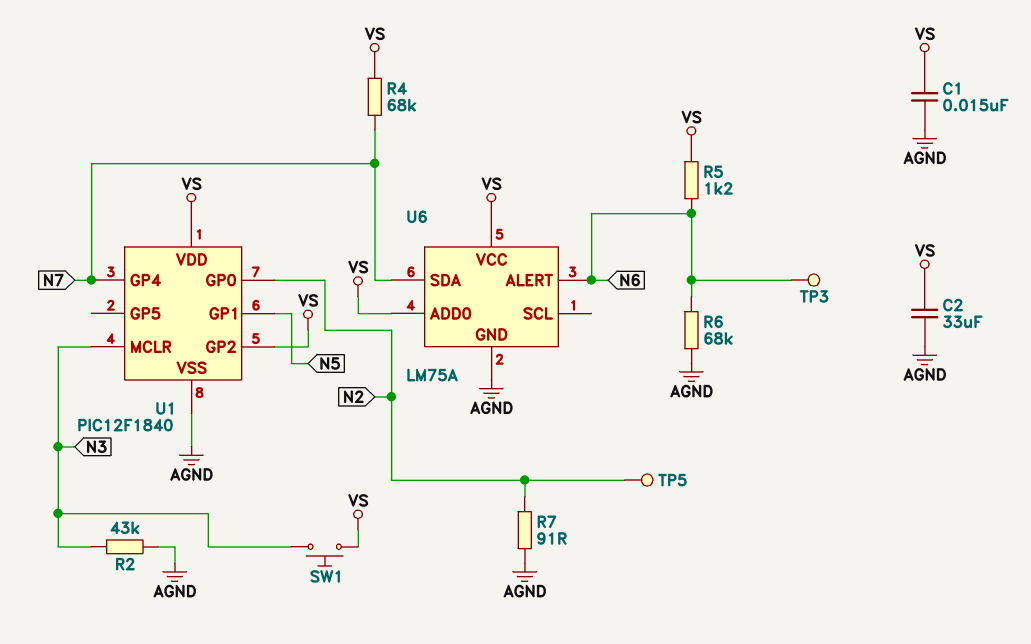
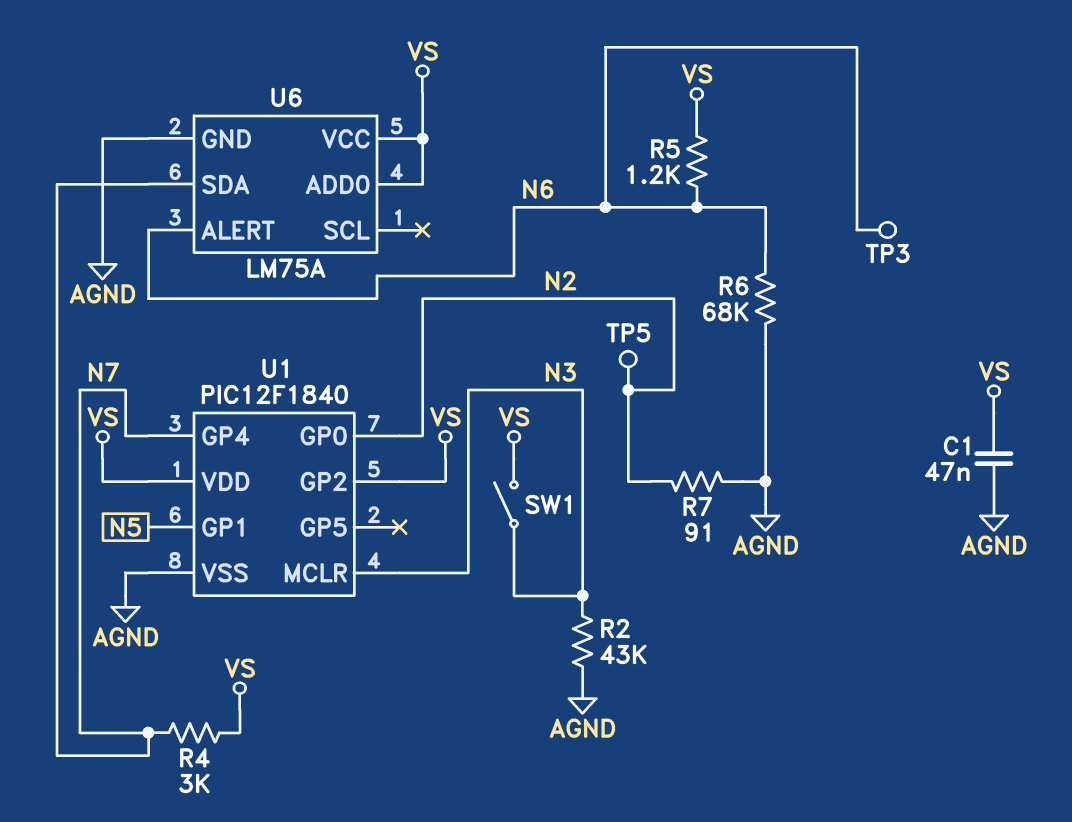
C1: 15nF (AGND, VS) -> 47nF (AGND, VS)
C2: 33uF (AGND, VS) -> none
R4: 68k (N7, VS) -> 3k (N7, VS)
SW1: button (N3, VS) -> switch (N3, VS)

